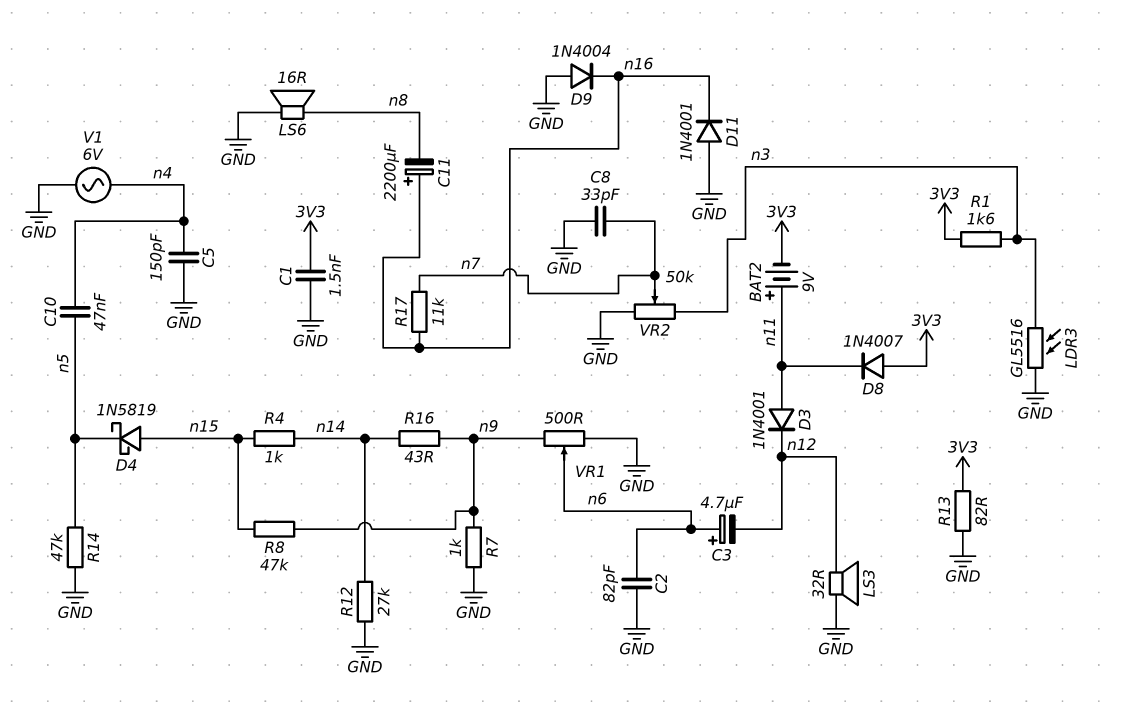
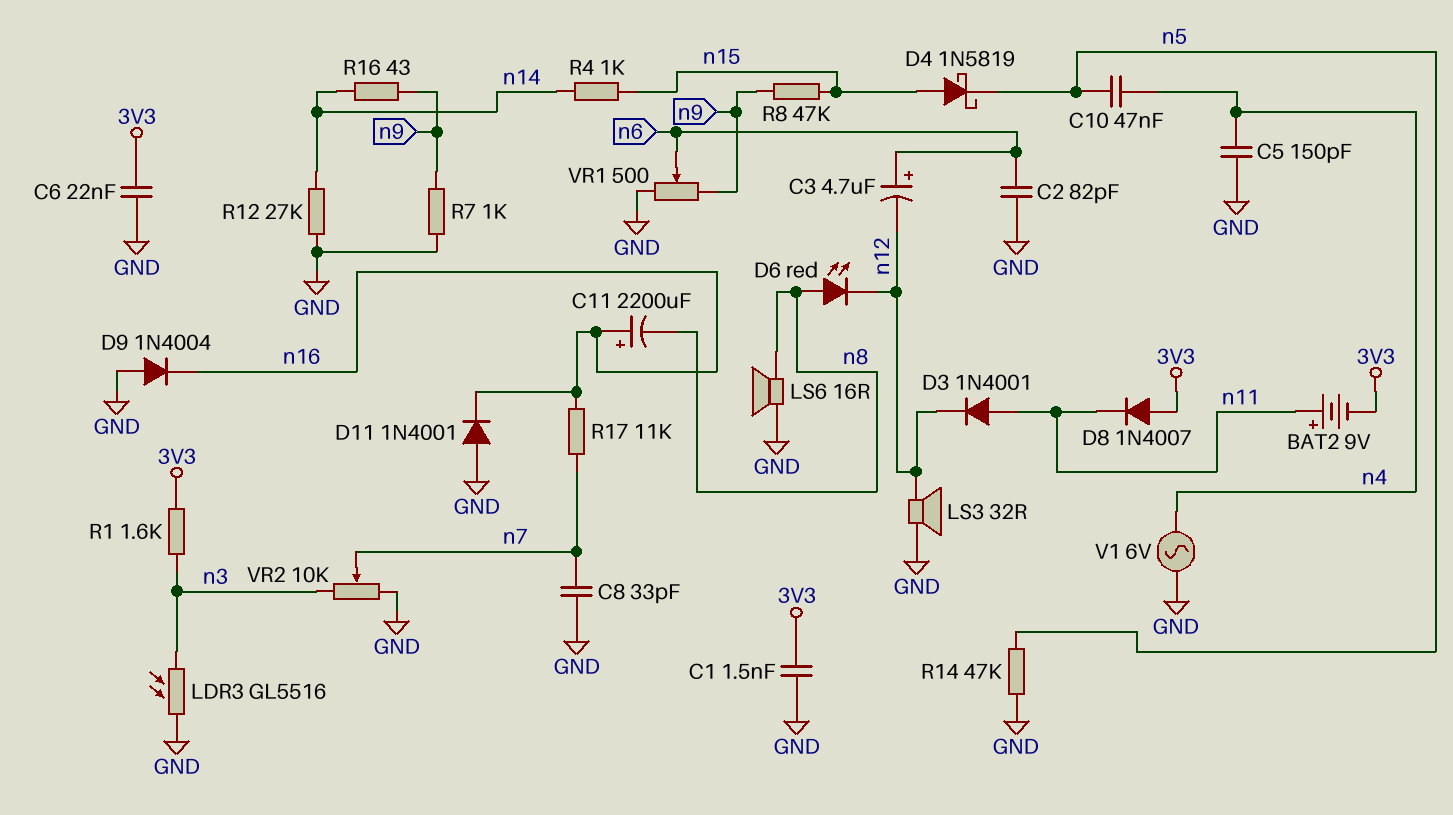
C6: none -> 22nF (3V3, GND)
D6: none -> LED red (A n8, K n12)
R13: 82 (3V3, GND) -> none
VR2: 50k (GND, n3, wiper n7) -> 10k (GND, n3, wiper n7)

